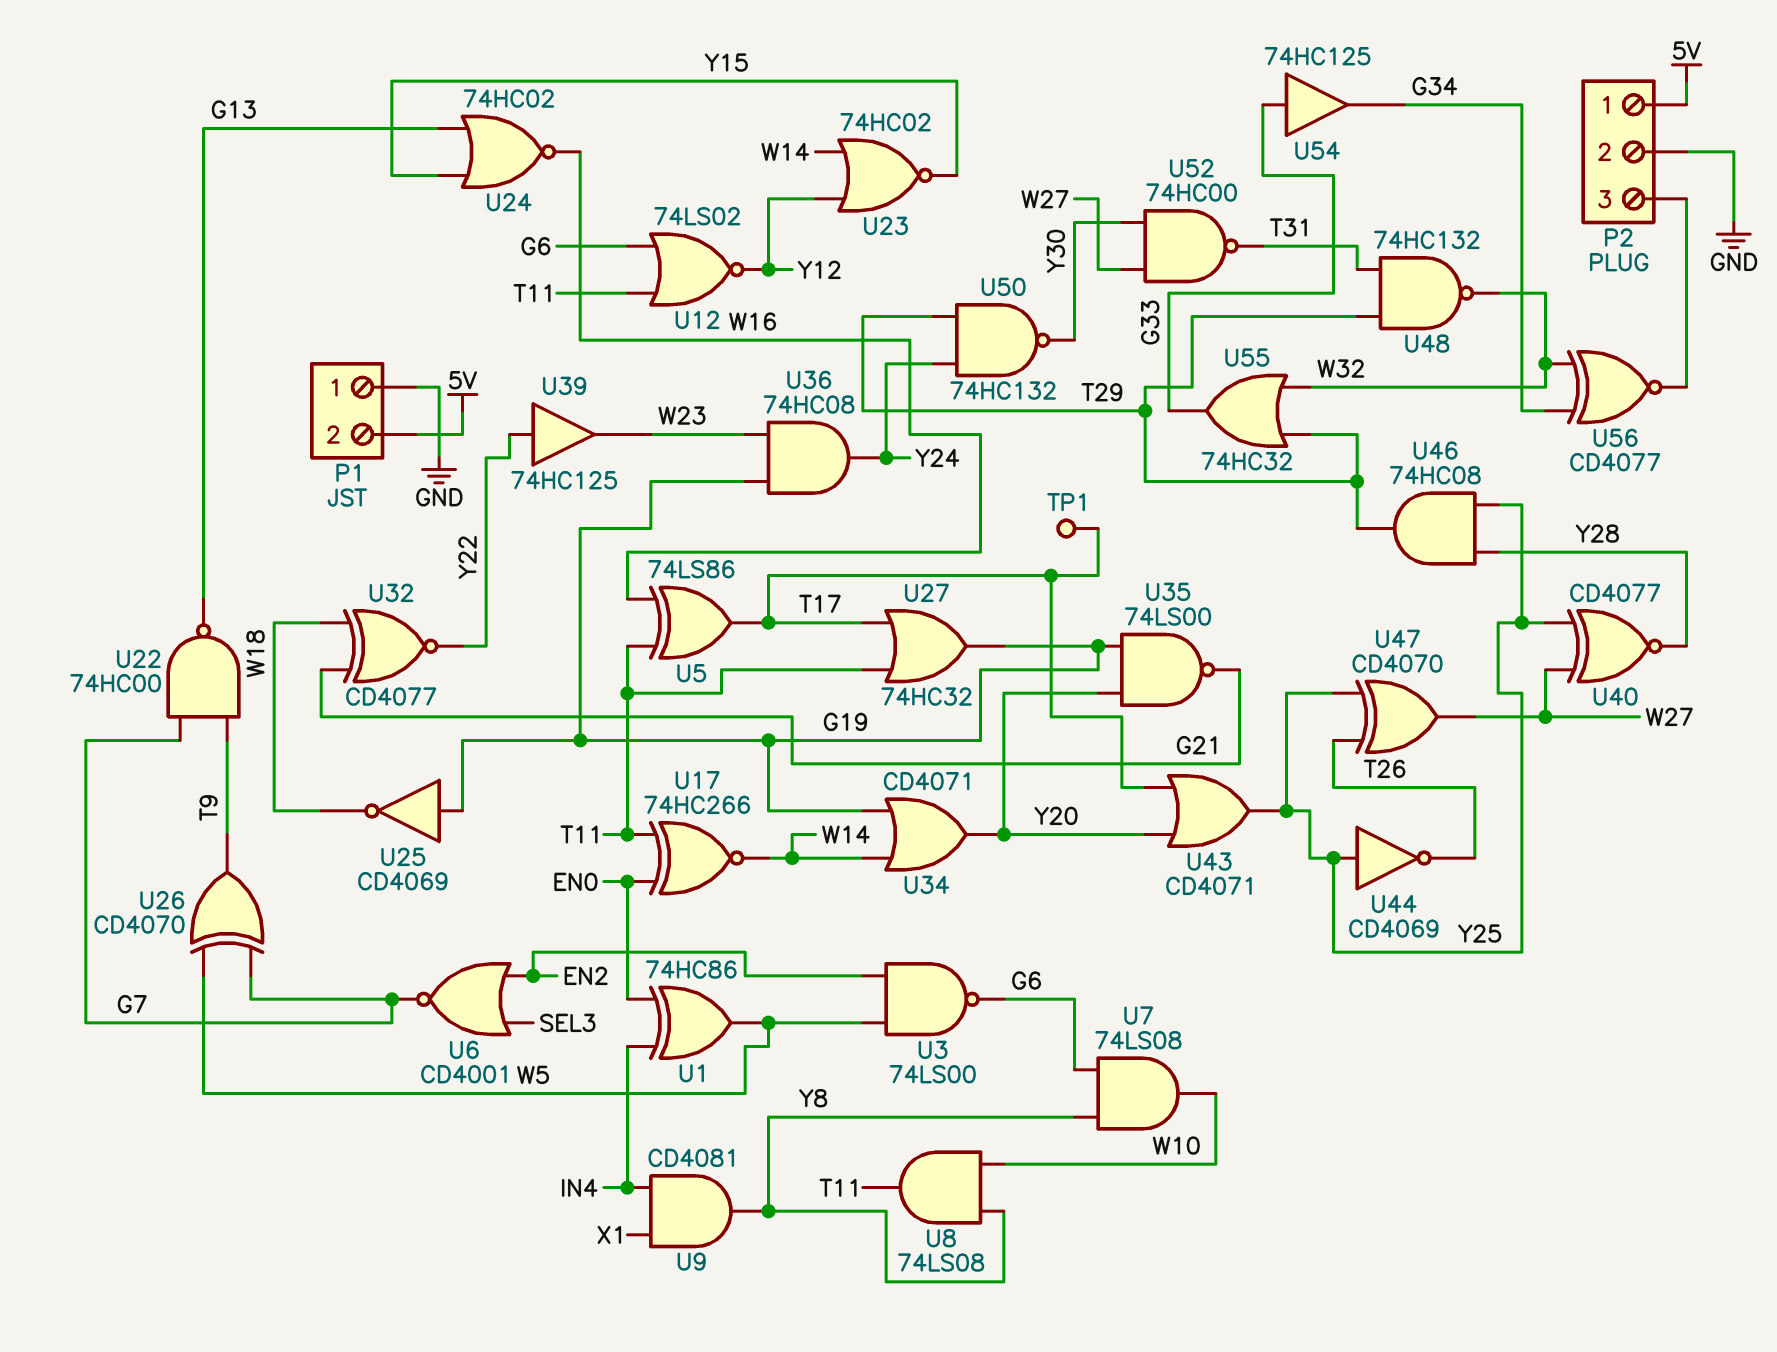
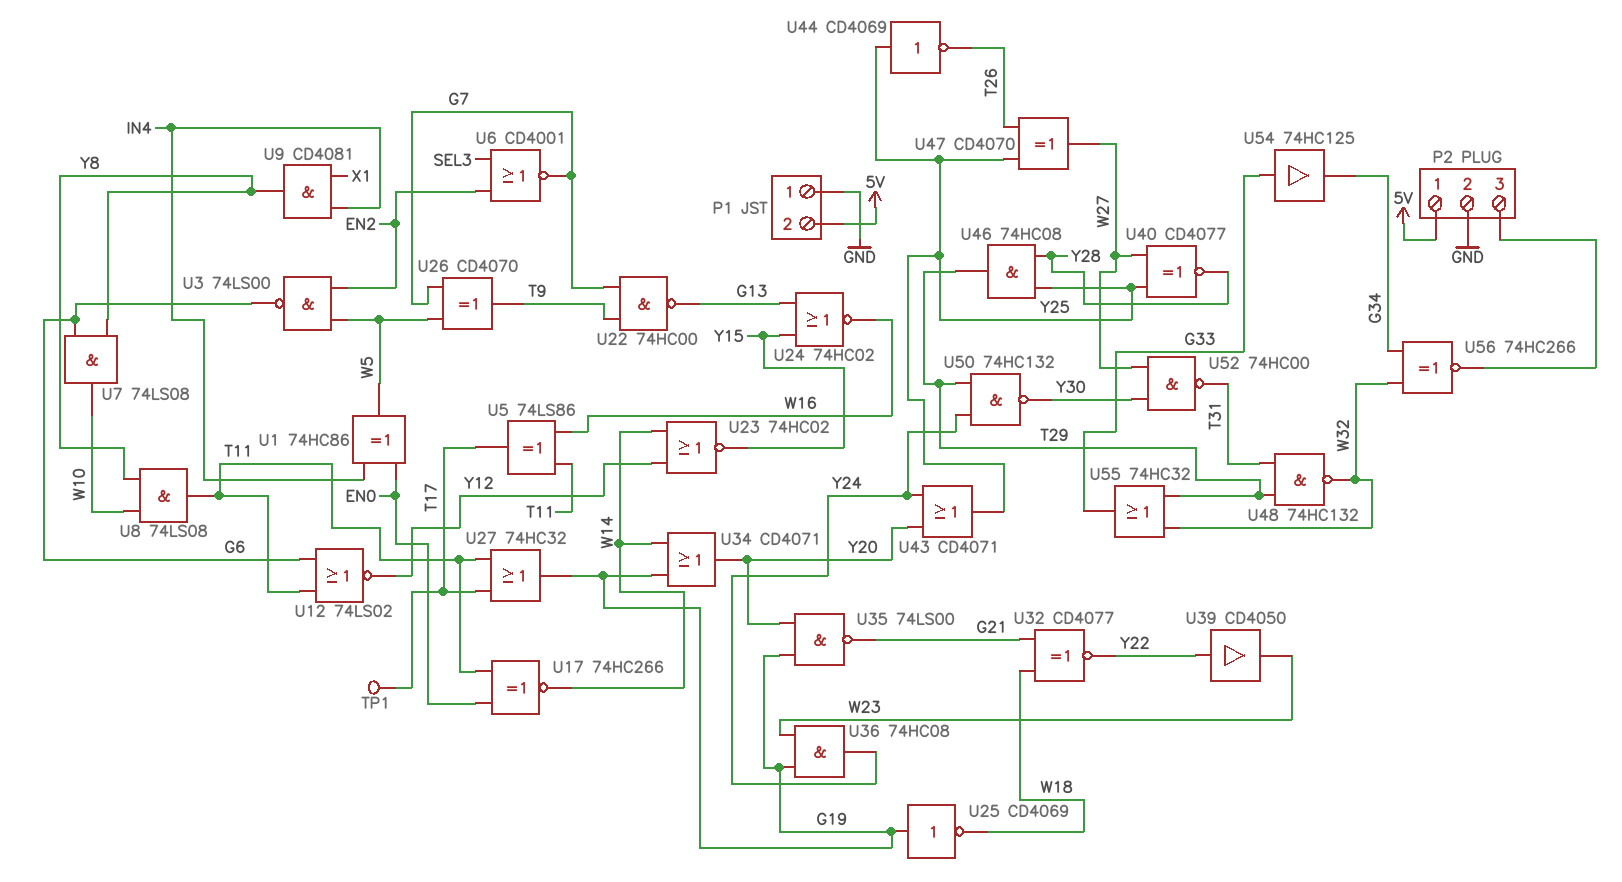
U39: buffer 74HC125 (in Y22, out W23) -> buffer CD4050 (in Y22, out W23)
U43: OR CD4071 (in T17, in Y20, out Y25) -> OR CD4071 (in Y20, in Y24, out Y25)
U56: XNOR CD4077 (in G34, in W32, out P2/3) -> XNOR 74HC266 (in G34, in W32, out P2/3)

